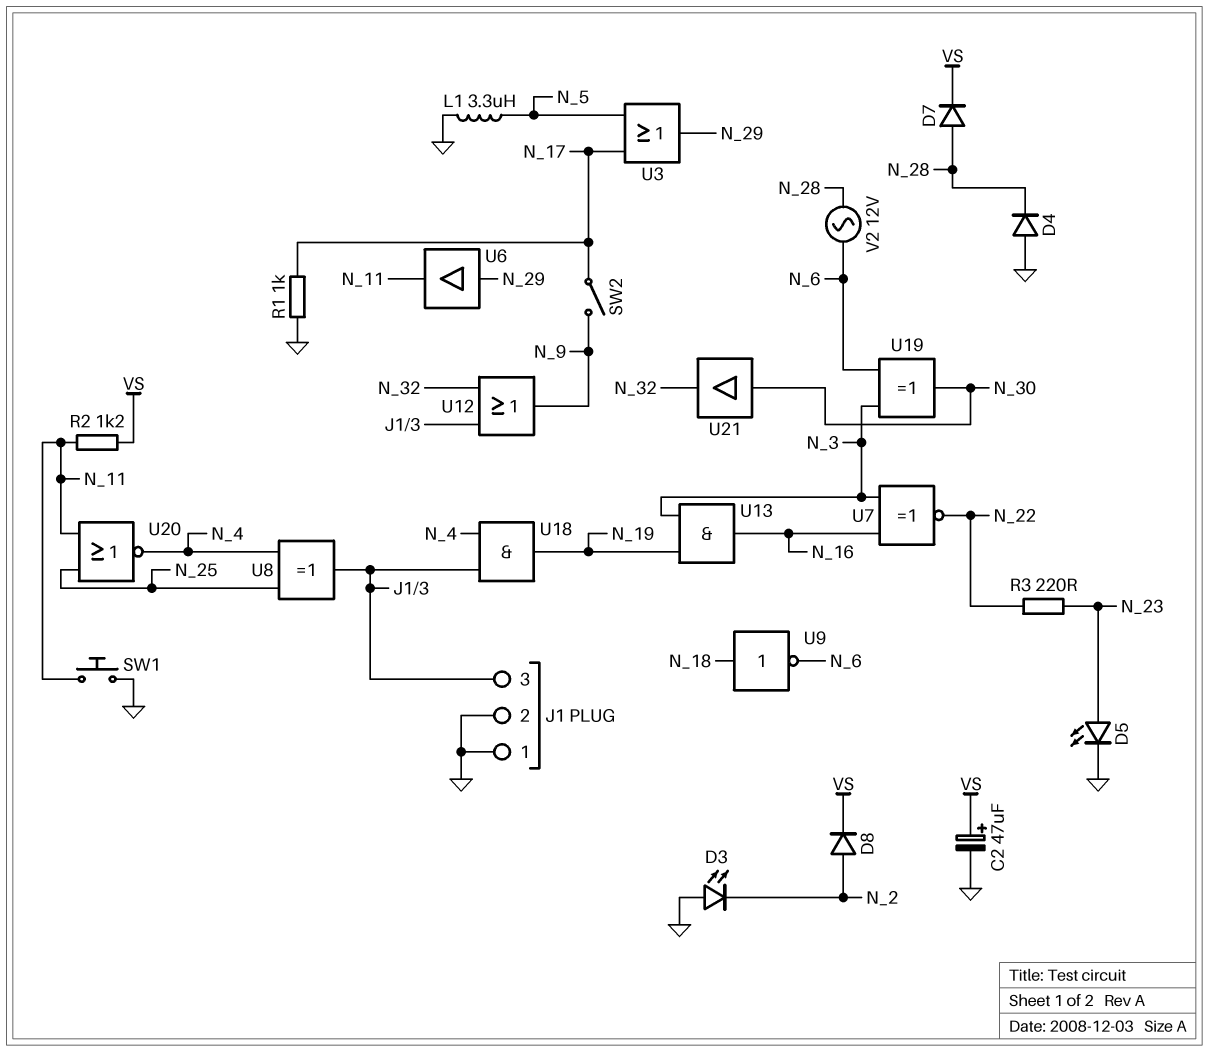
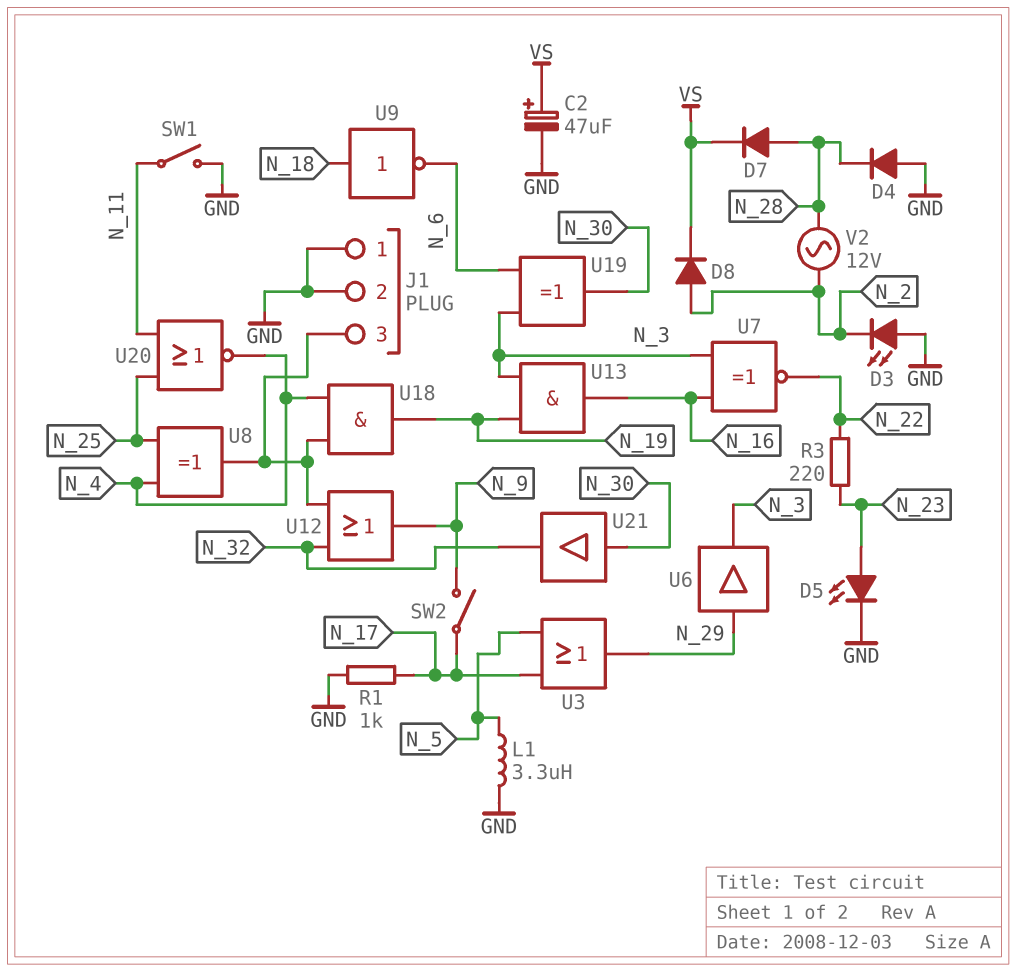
R2: 1.2k (N_11, VS) -> none
SW1: button (GND, N_11) -> switch (GND, N_11)
U6: buffer (in N_29, out N_11) -> buffer (in N_29, out N_3)
V2: AC 12V (N_6, N_28) -> AC 12V (N_2, N_28)

